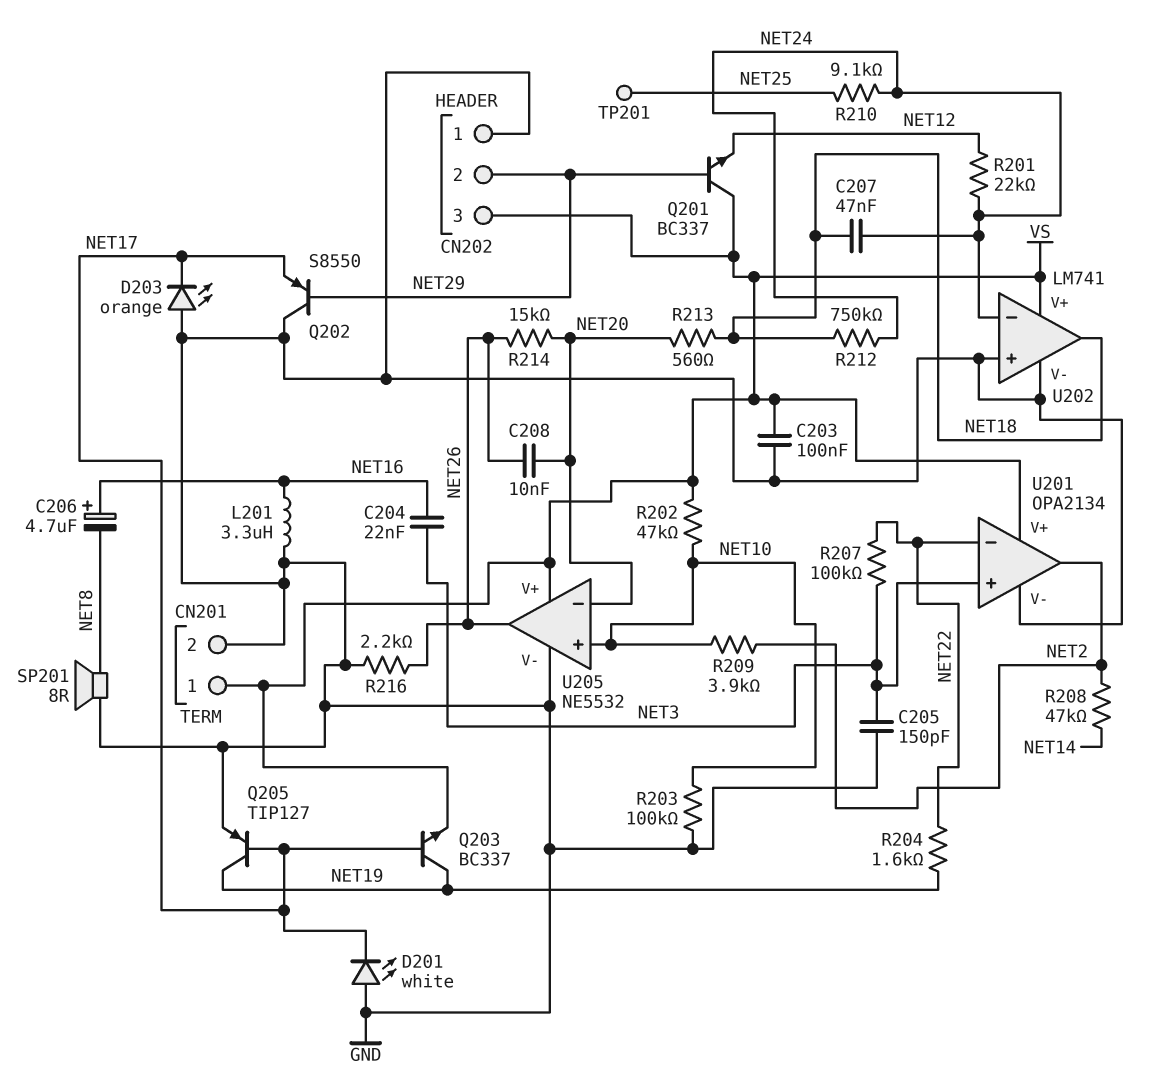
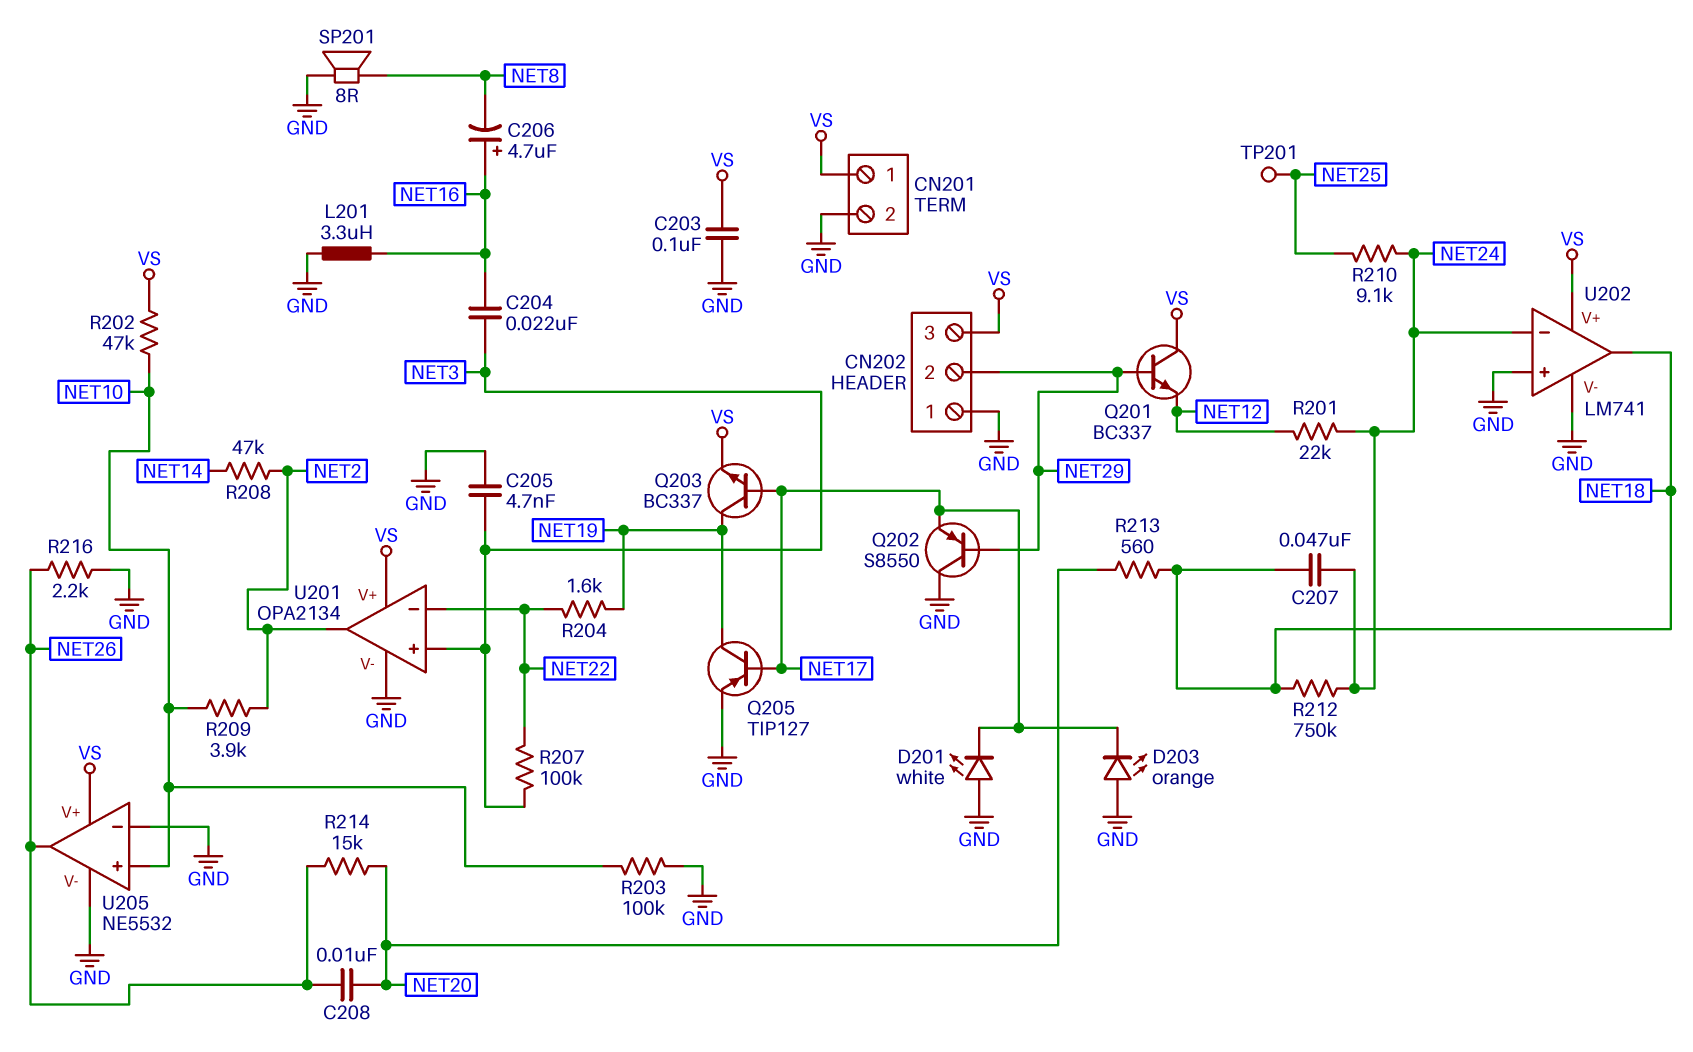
C205: 150pF (GND, NET3) -> 4.7nF (GND, NET3)
U205 pin in-: NET20 -> GND

